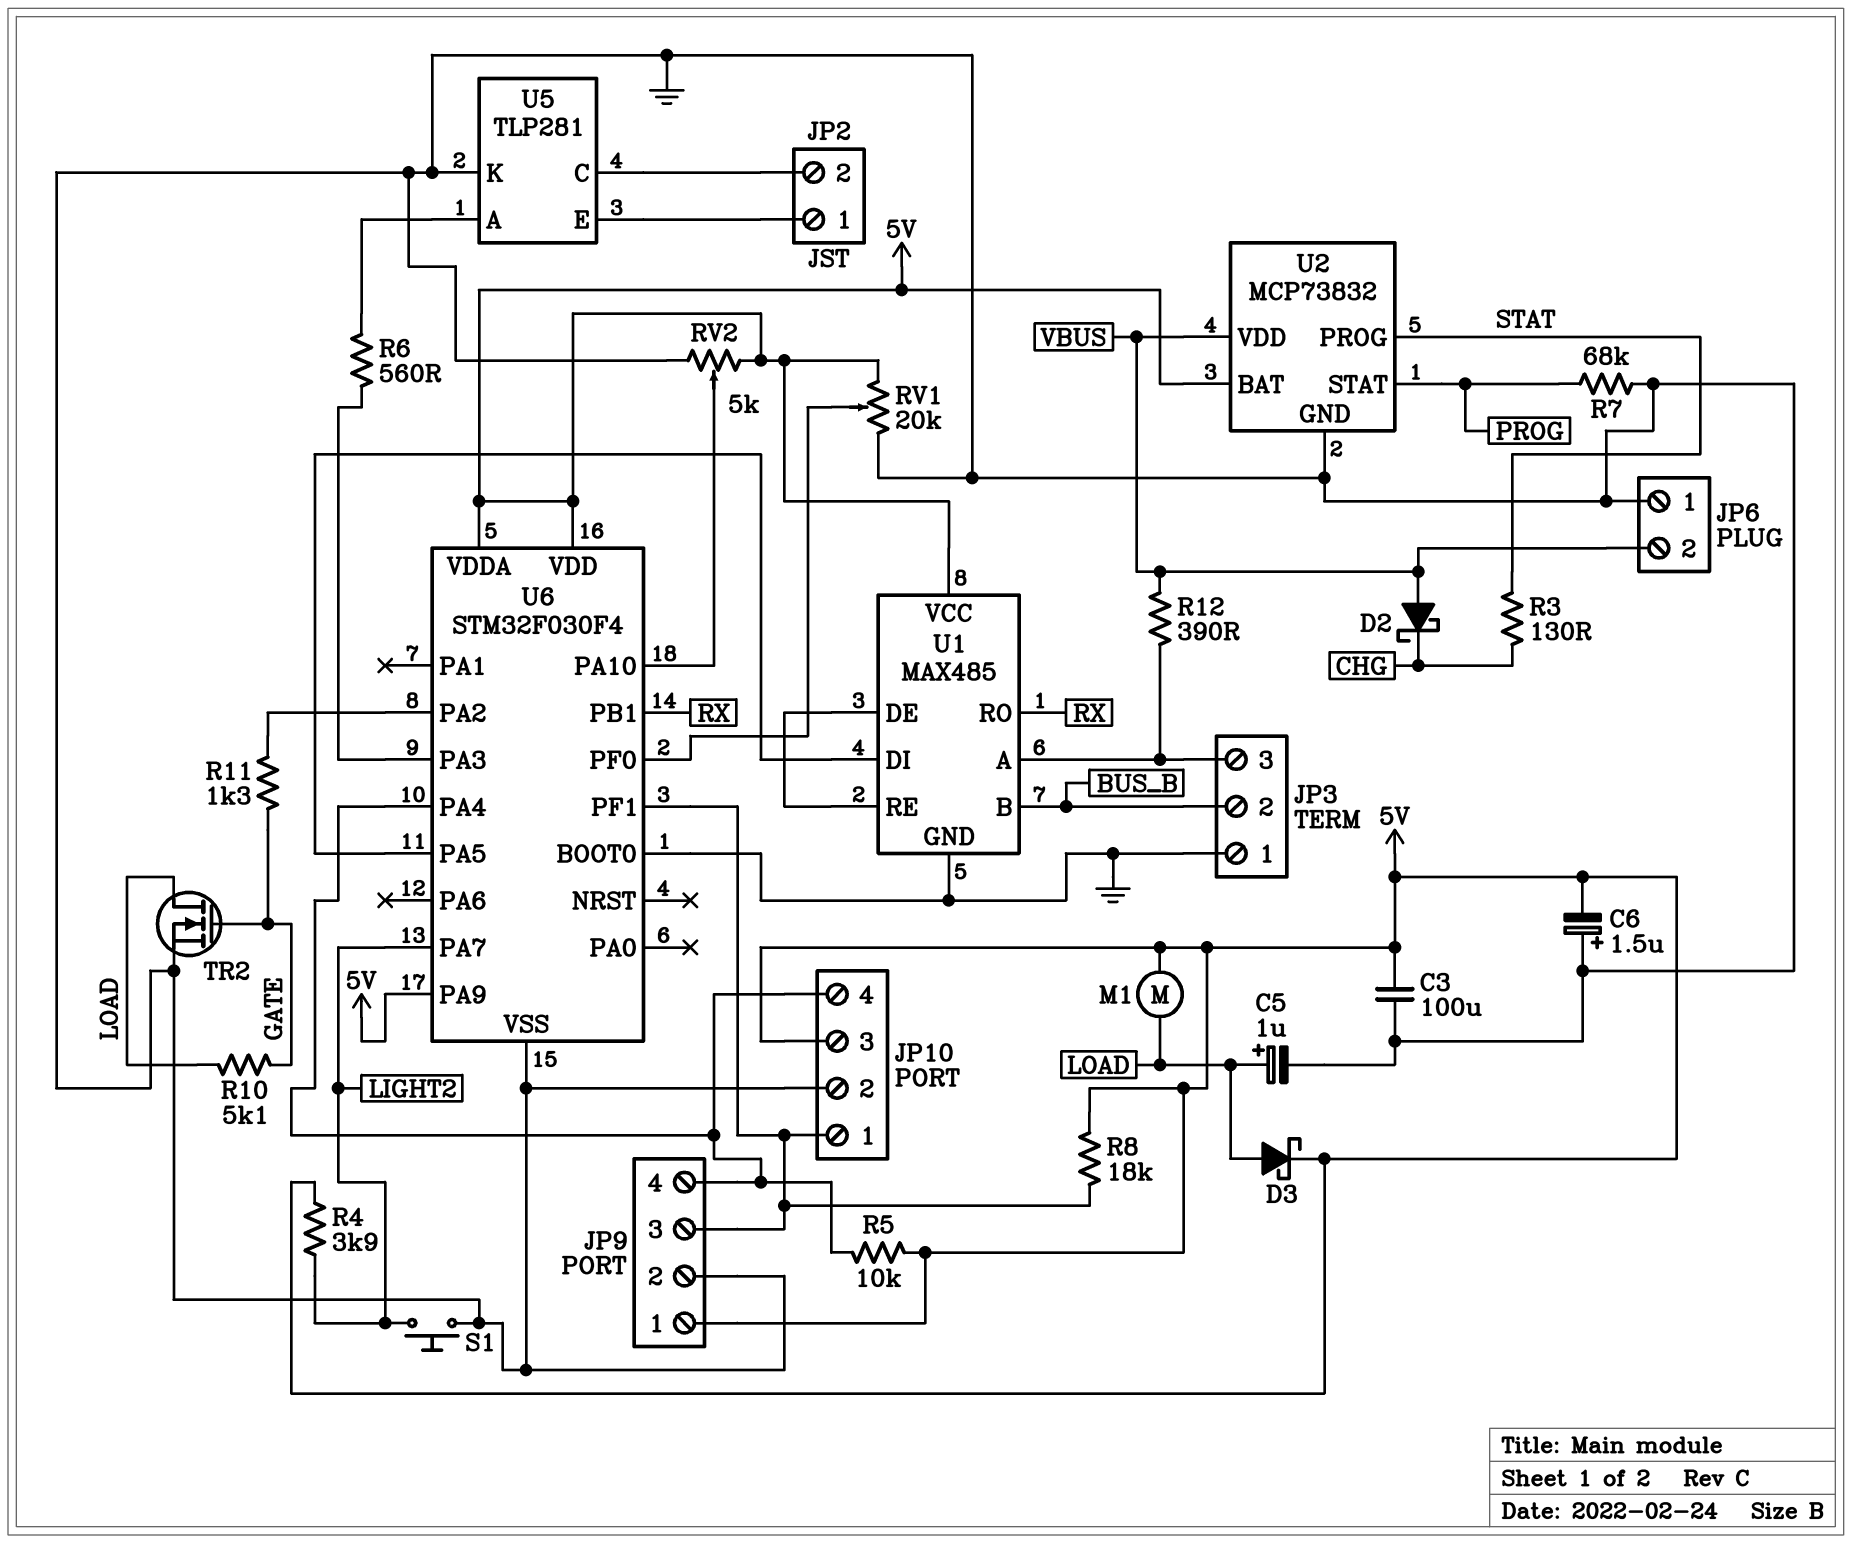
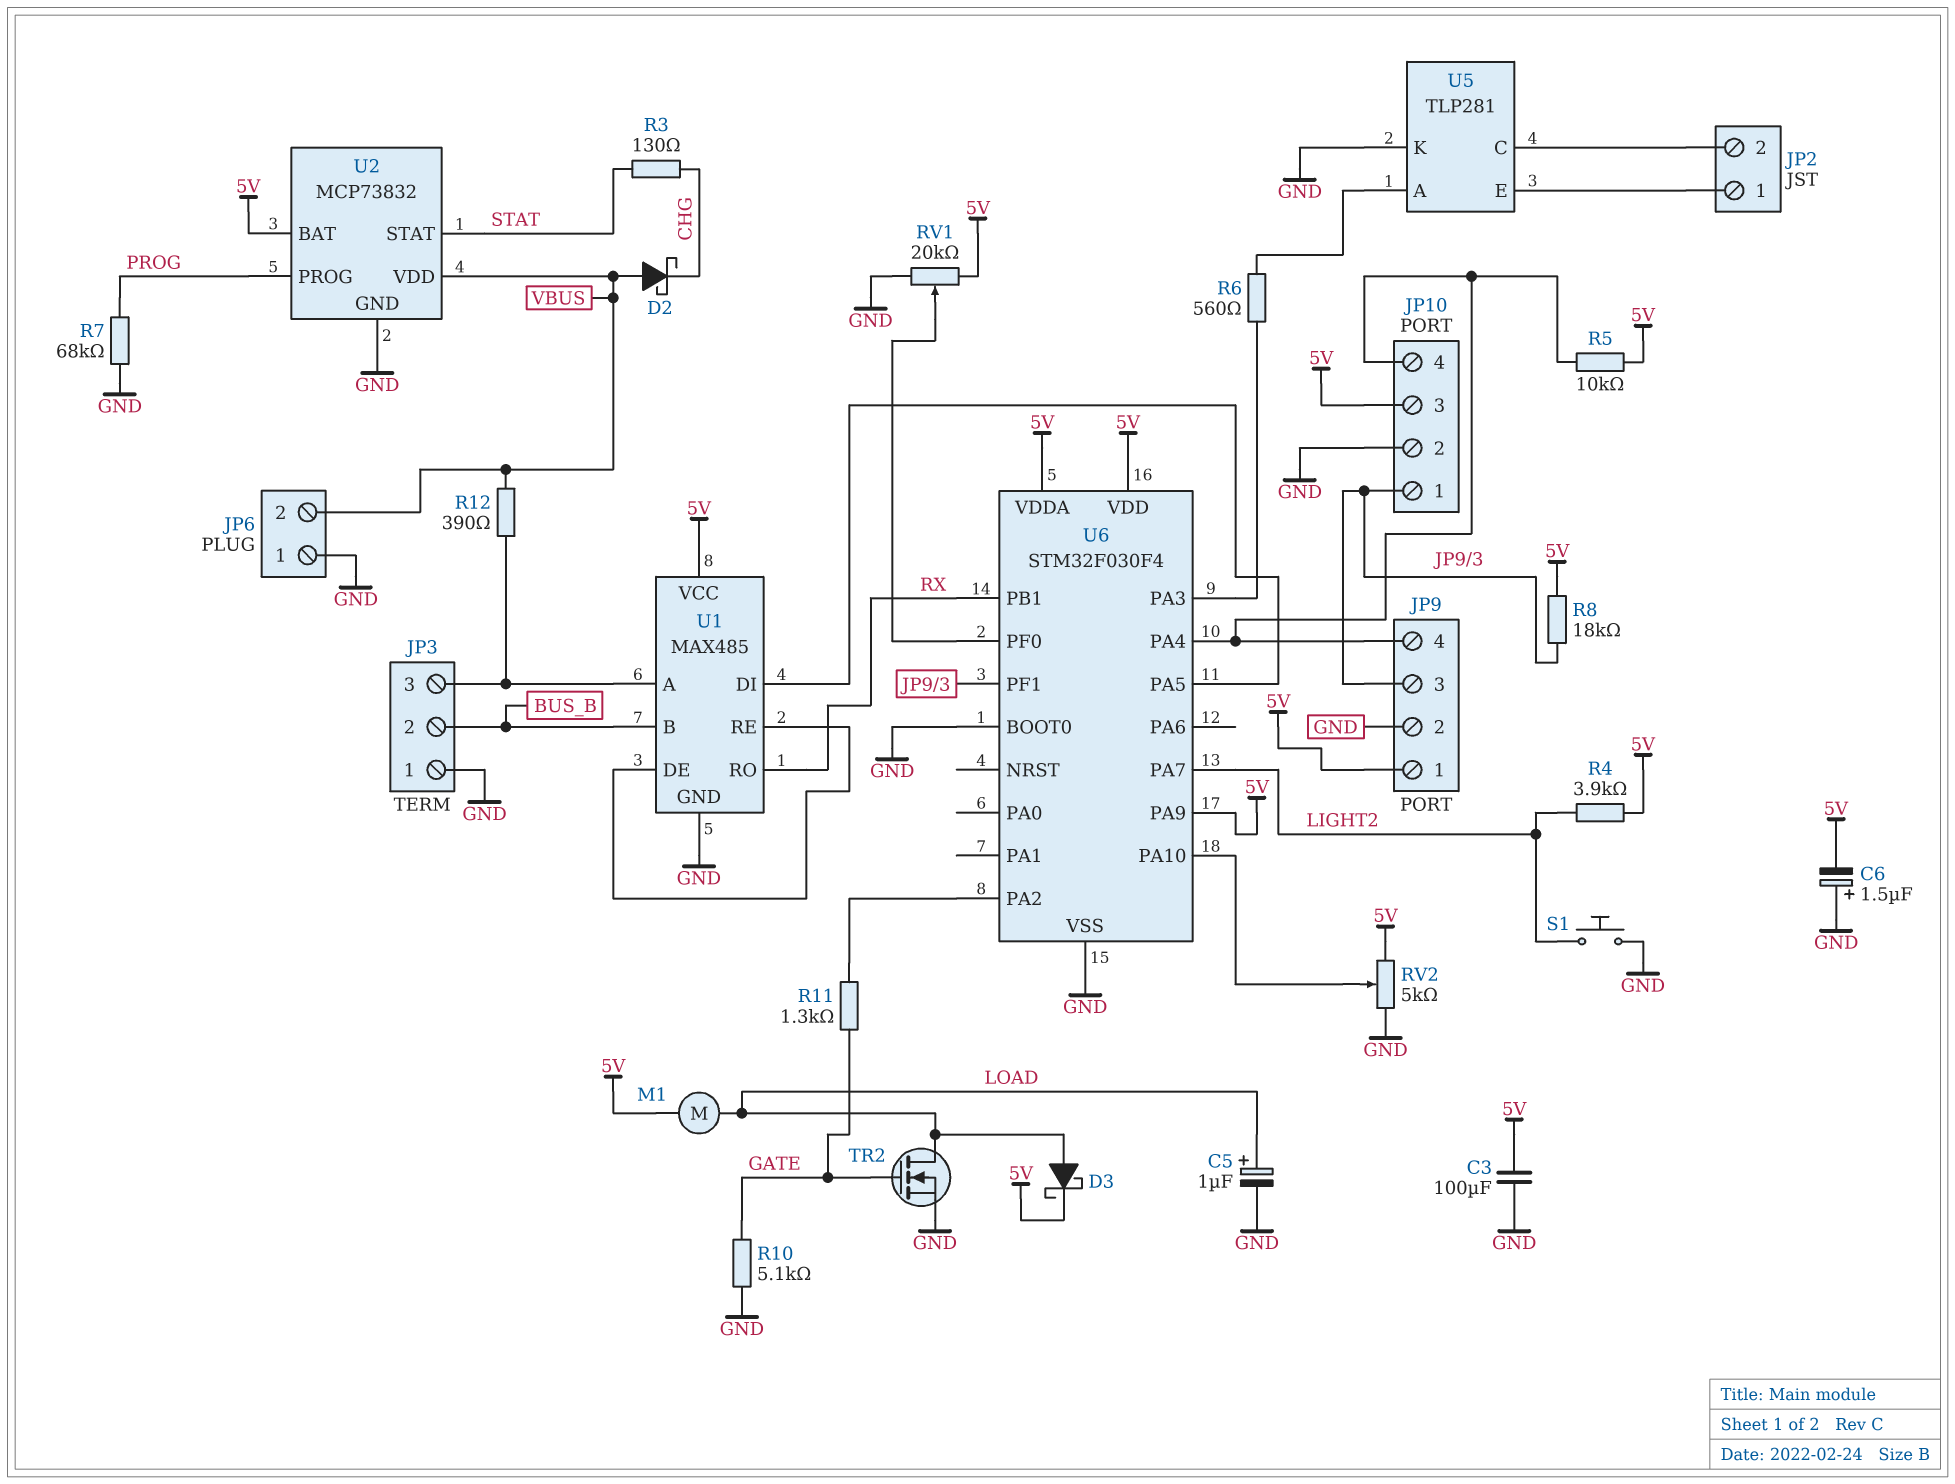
R10: 5.1k (GATE, LOAD) -> 5.1k (GATE, GND)
U2 pin PROG: STAT -> PROG
U2 pin STAT: PROG -> STAT

